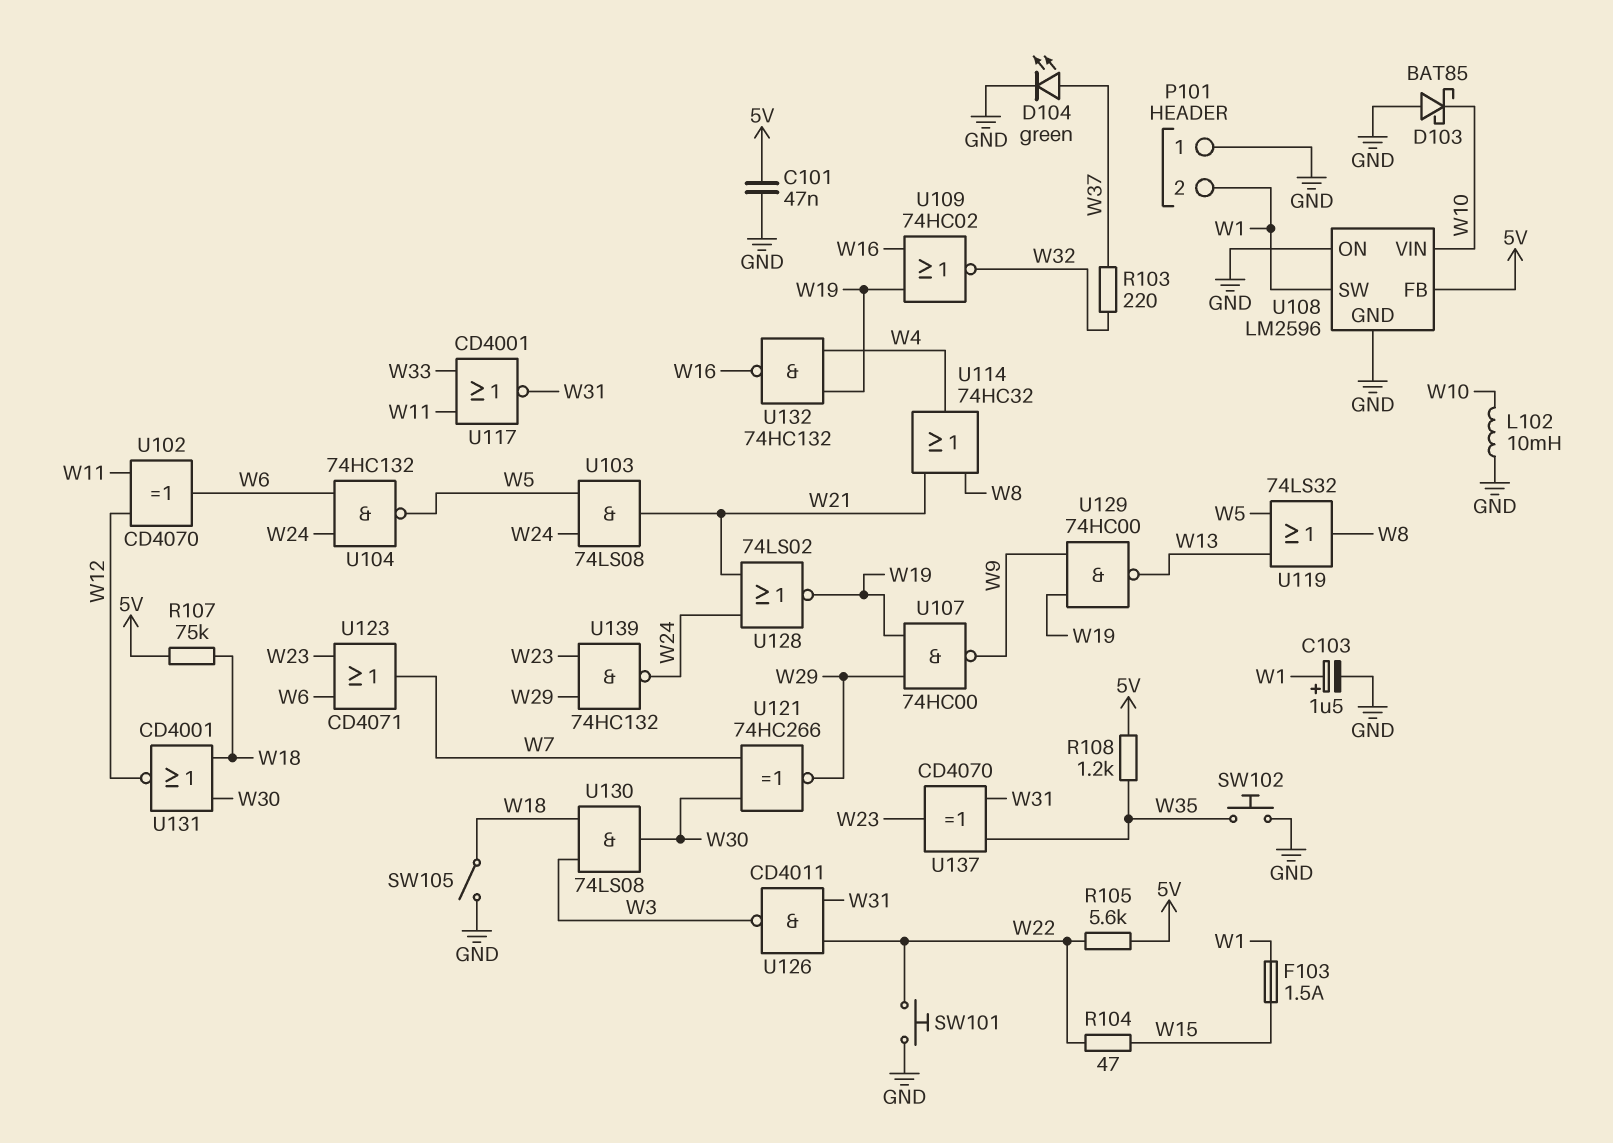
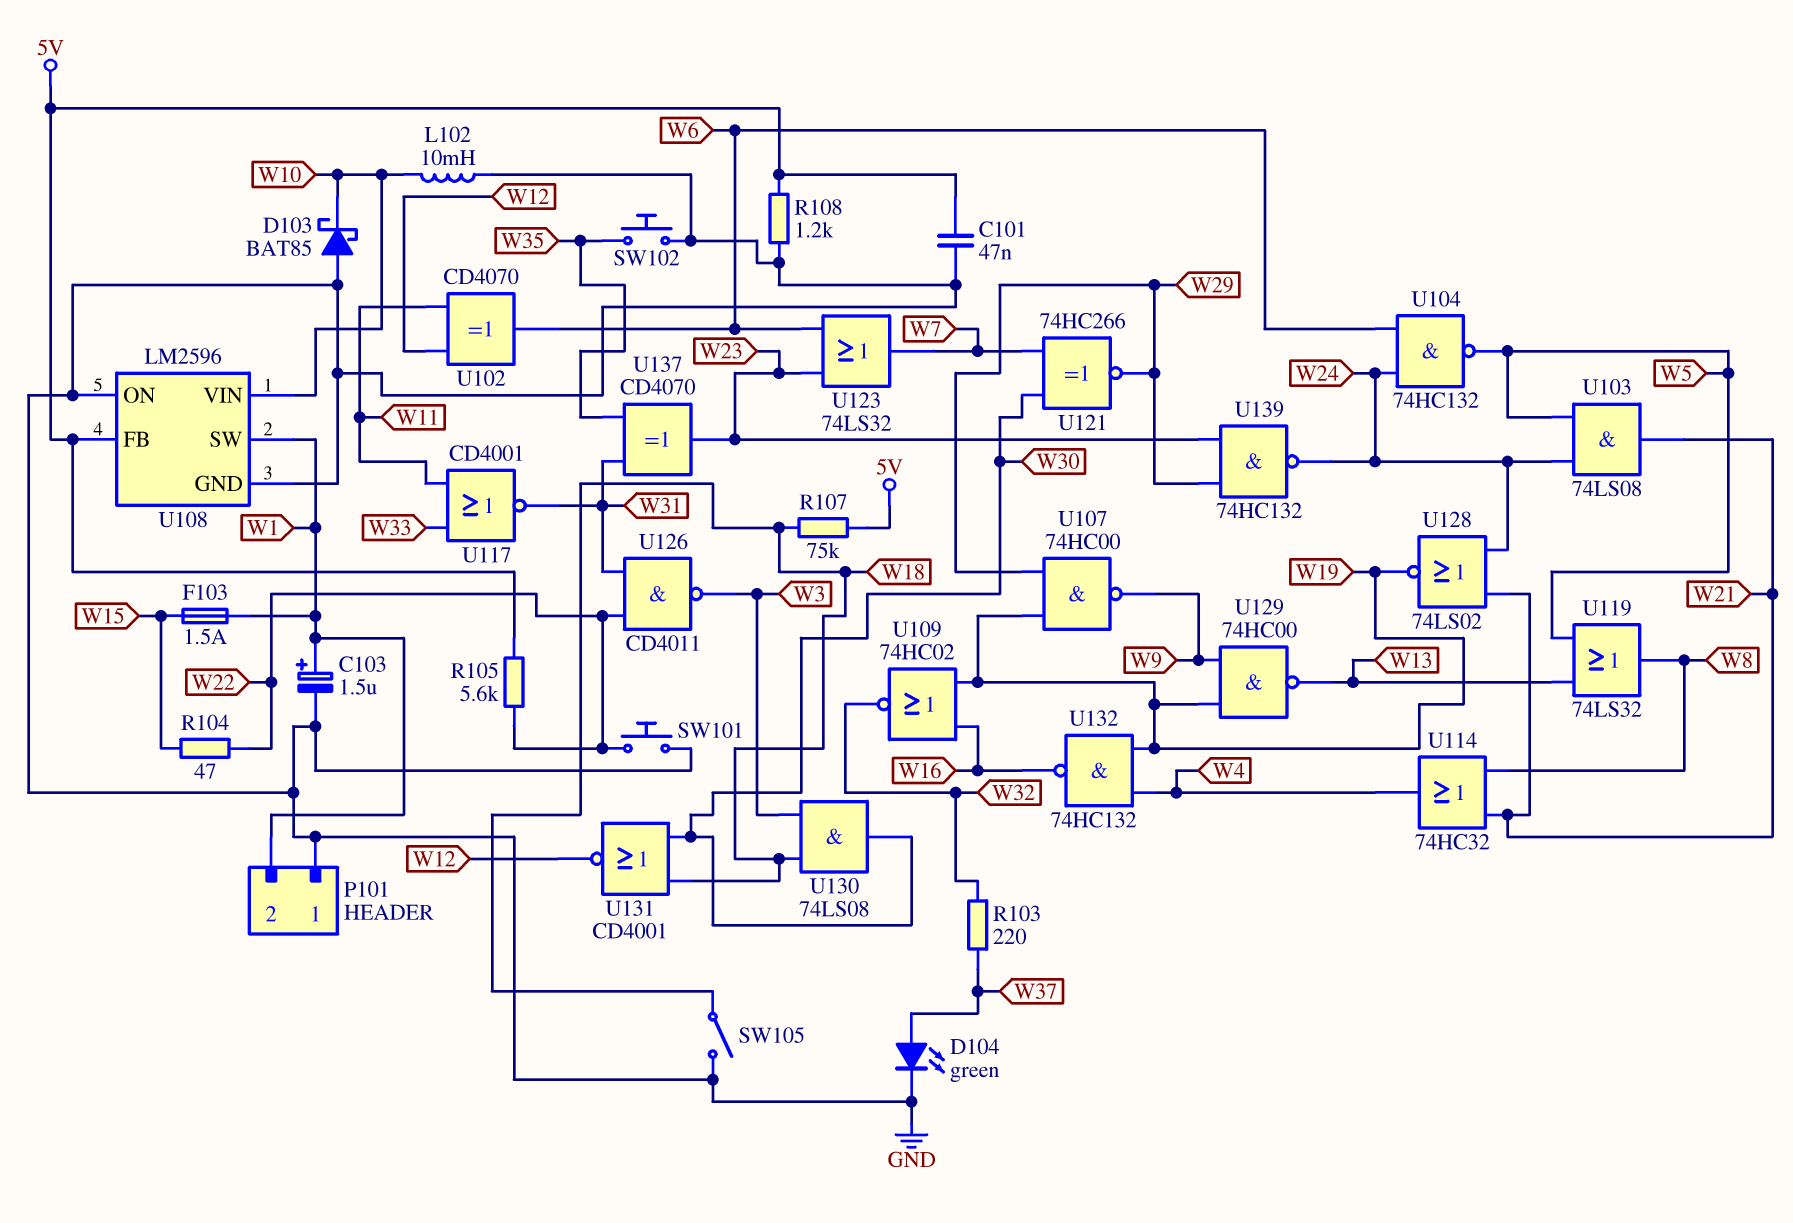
R108: 1.2k (5V, W35) -> 1.2k (5V, GND)
U123: OR CD4071 (in W6, in W23, out W7) -> OR 74LS32 (in W6, in W23, out W7)

